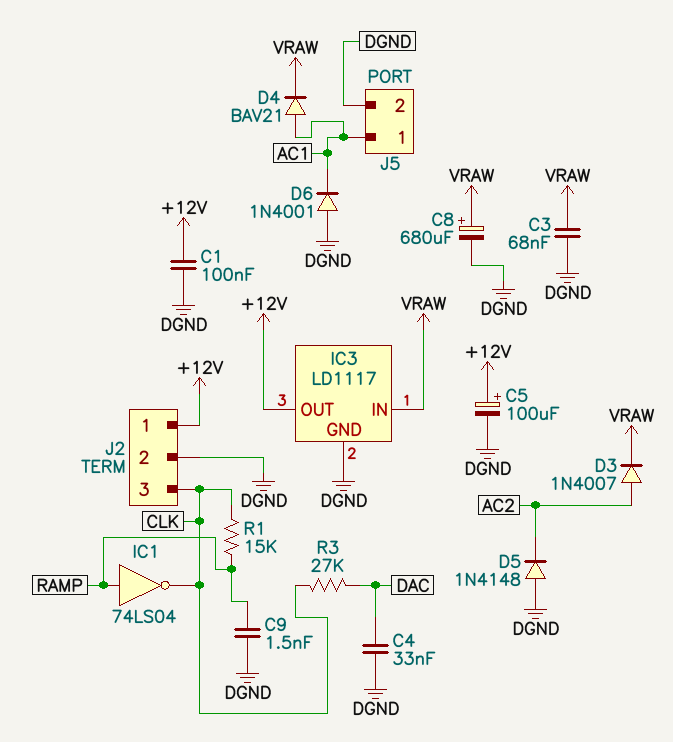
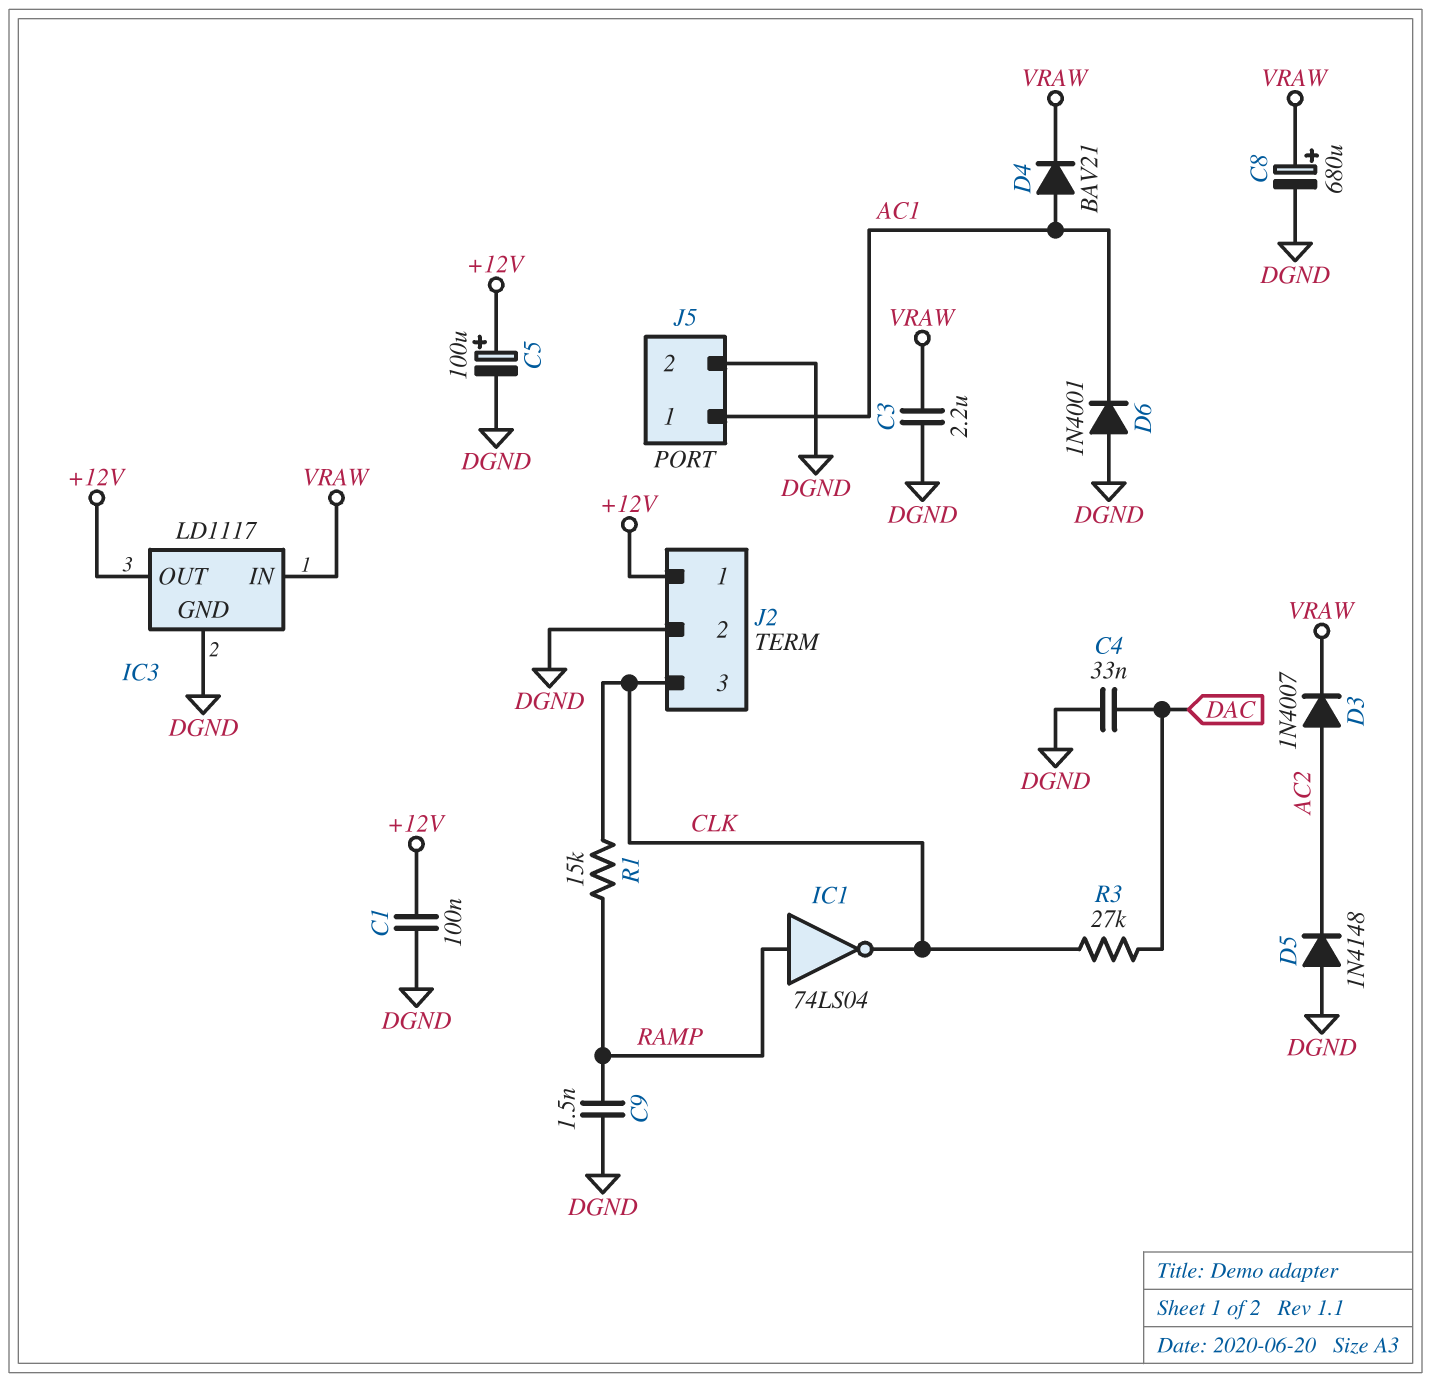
C3: 68nF (DGND, VRAW) -> 2.2uF (DGND, VRAW)

